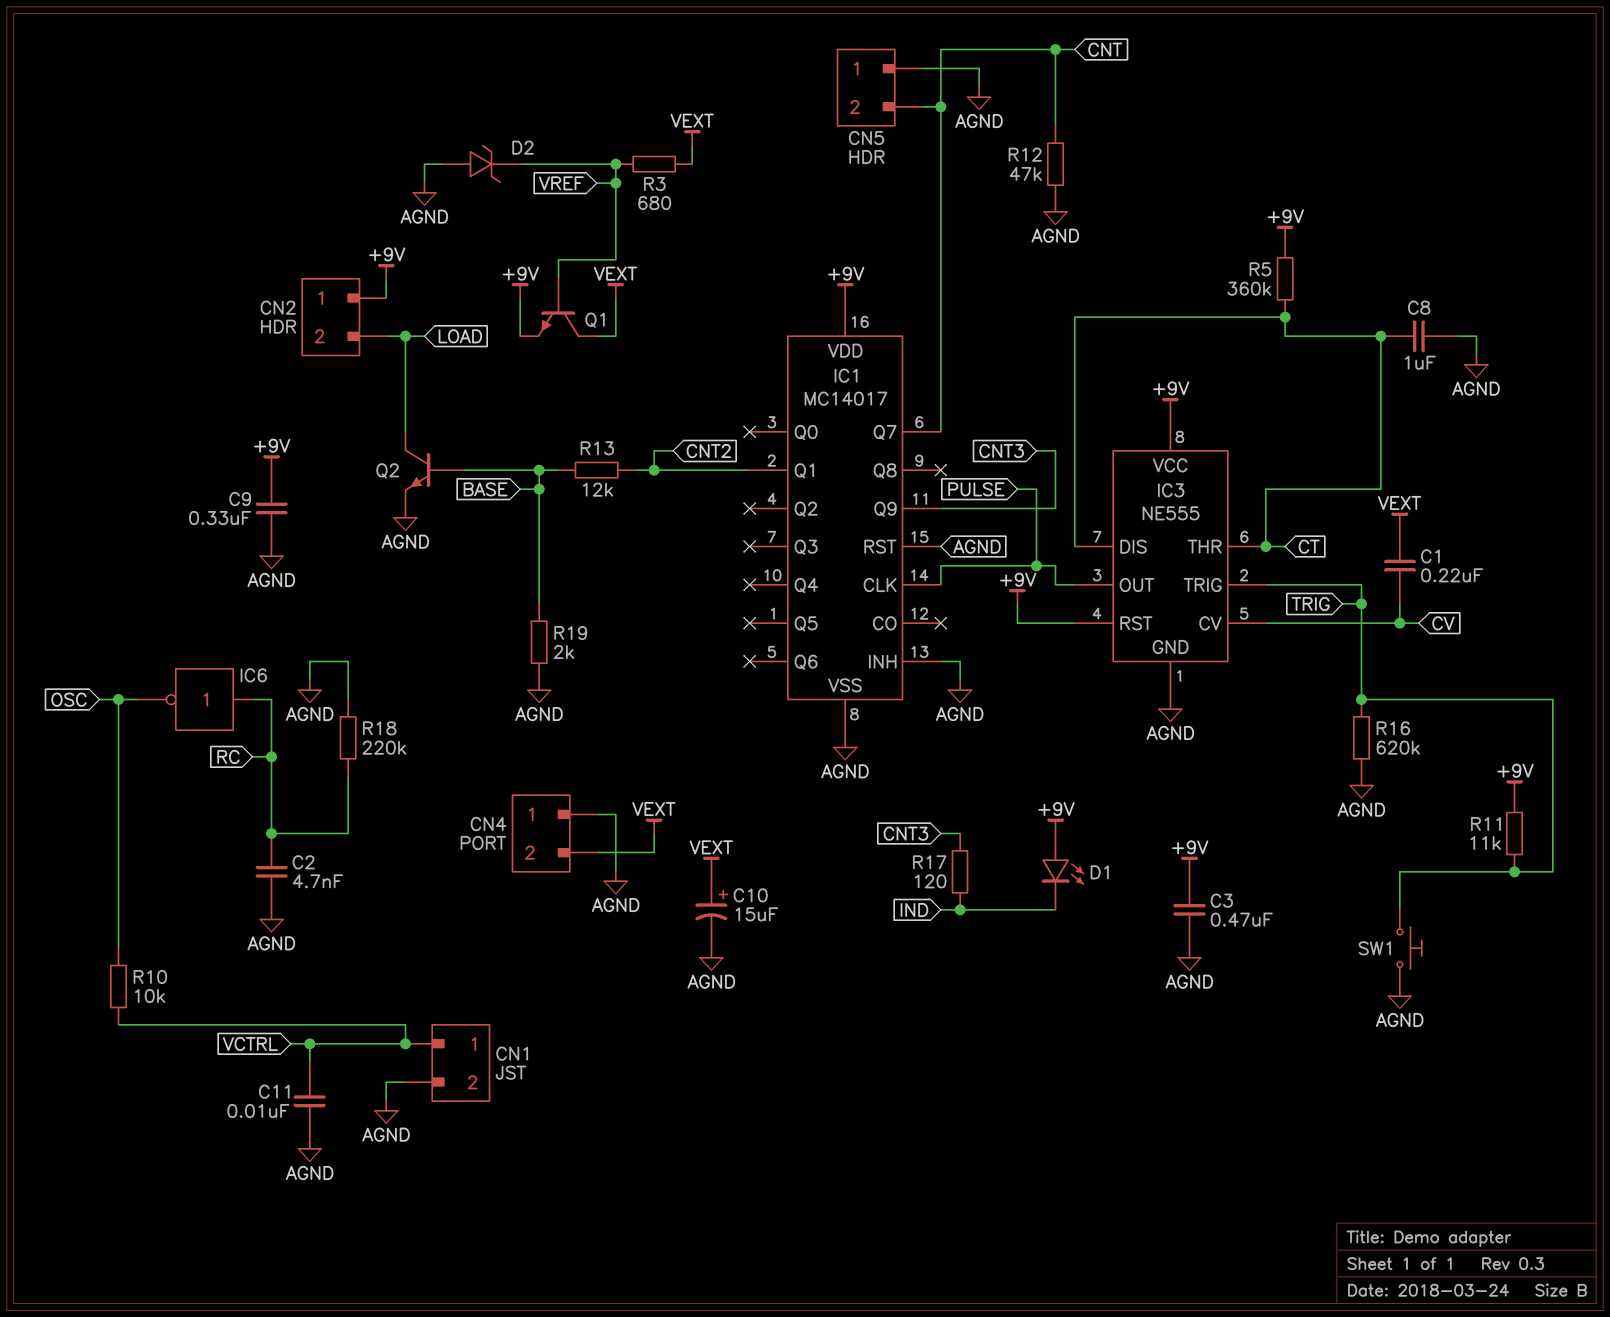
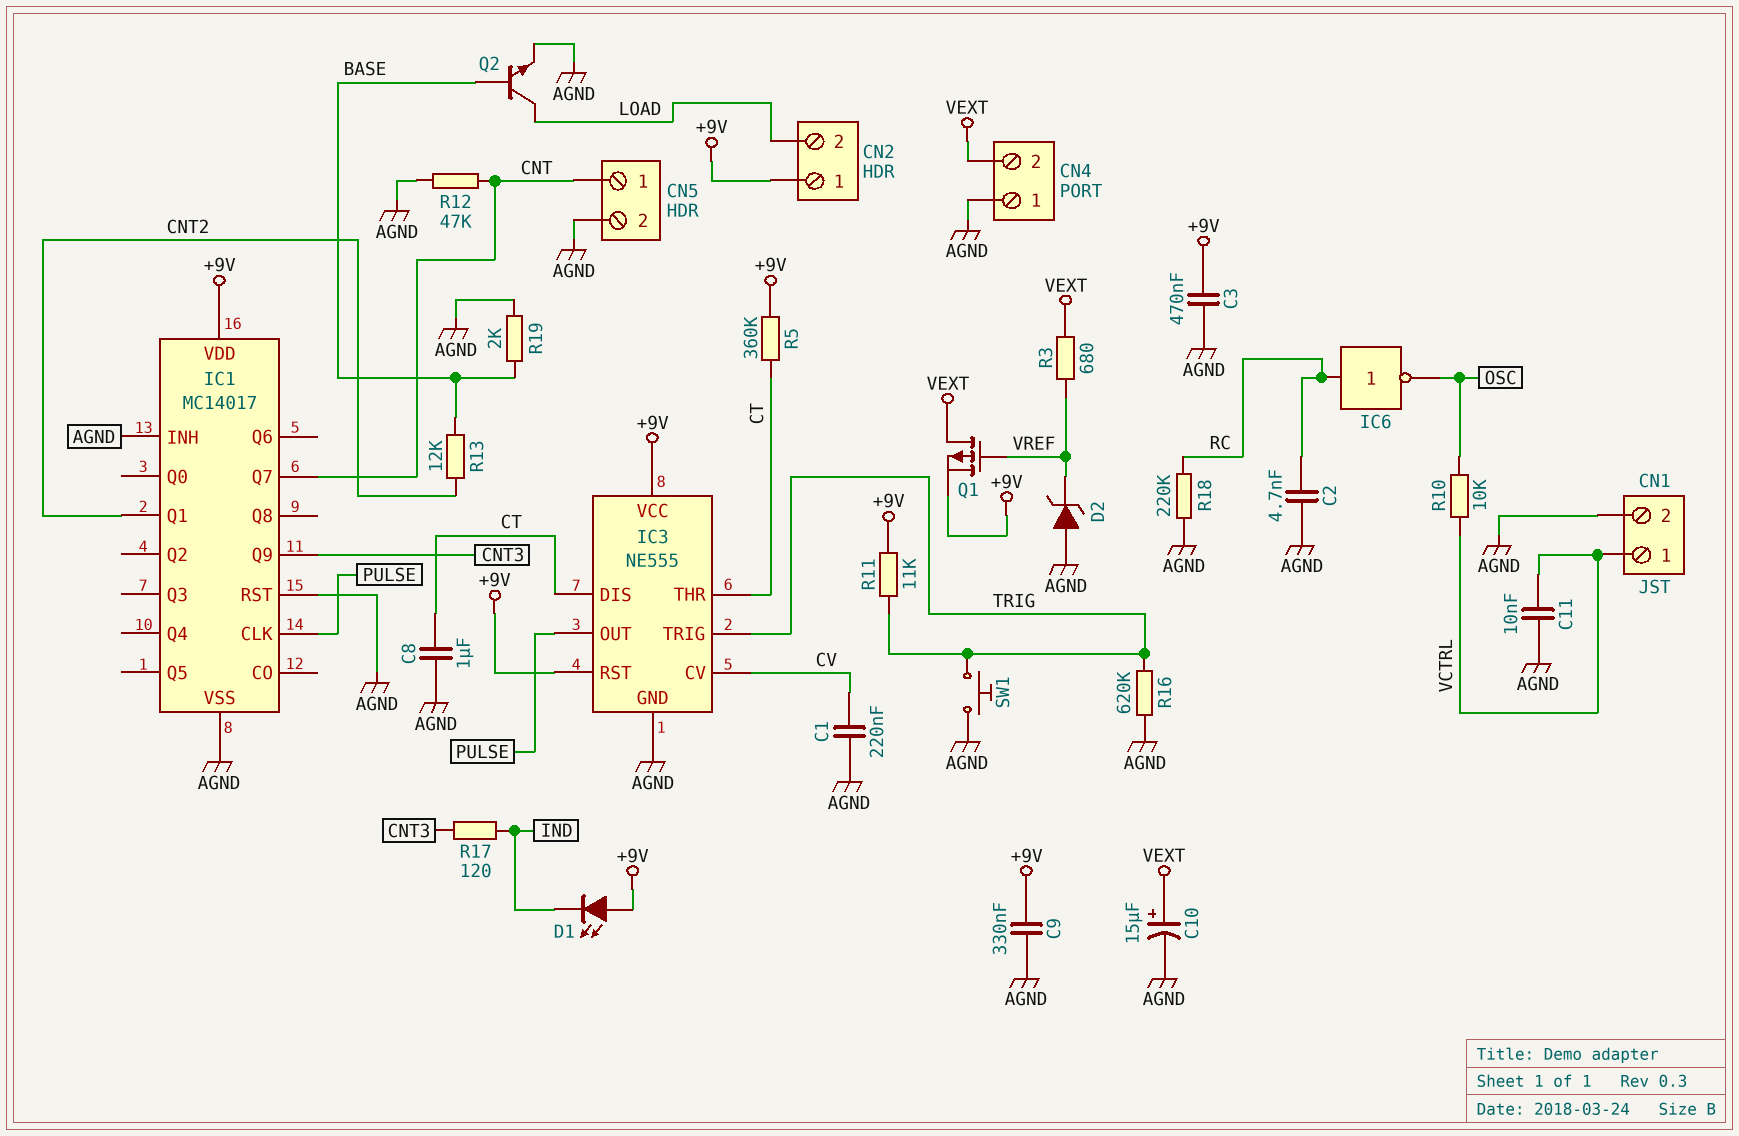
C1: 220nF (CV, VEXT) -> 220nF (AGND, CV)
CN5 pin 1: AGND -> CNT
CN5 pin 2: CNT -> AGND
Q1: NPN (B VREF, C VEXT, E +9V) -> PMOS (G VREF, D VEXT, S +9V)

